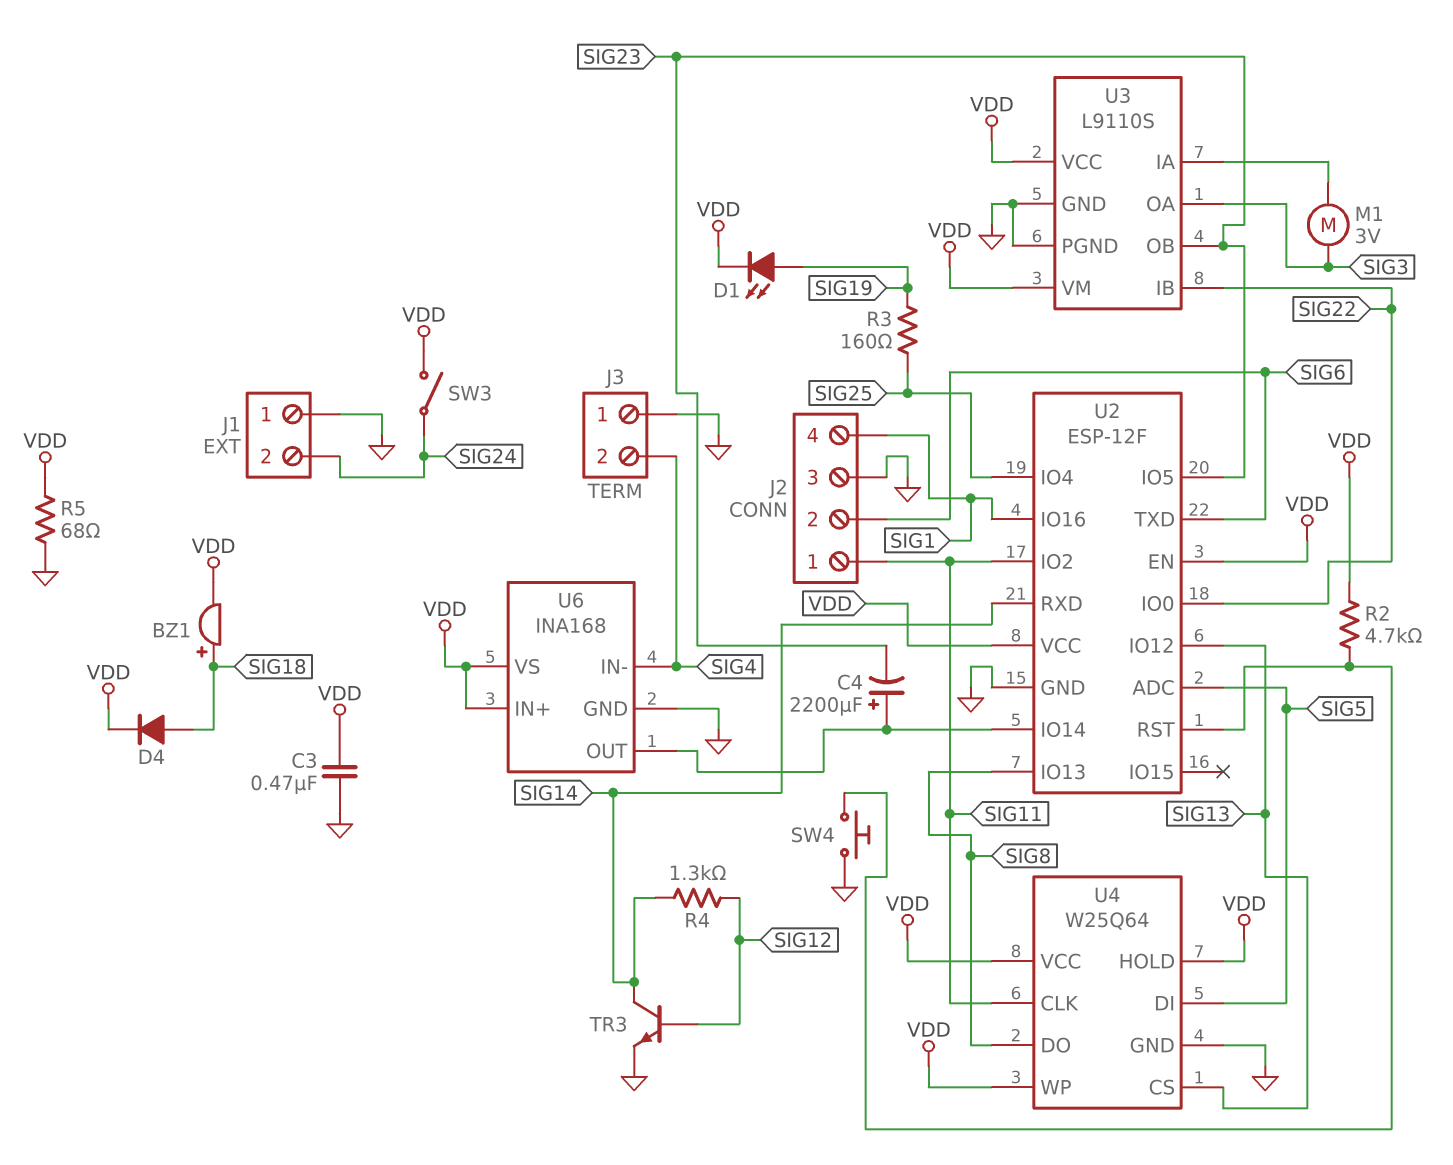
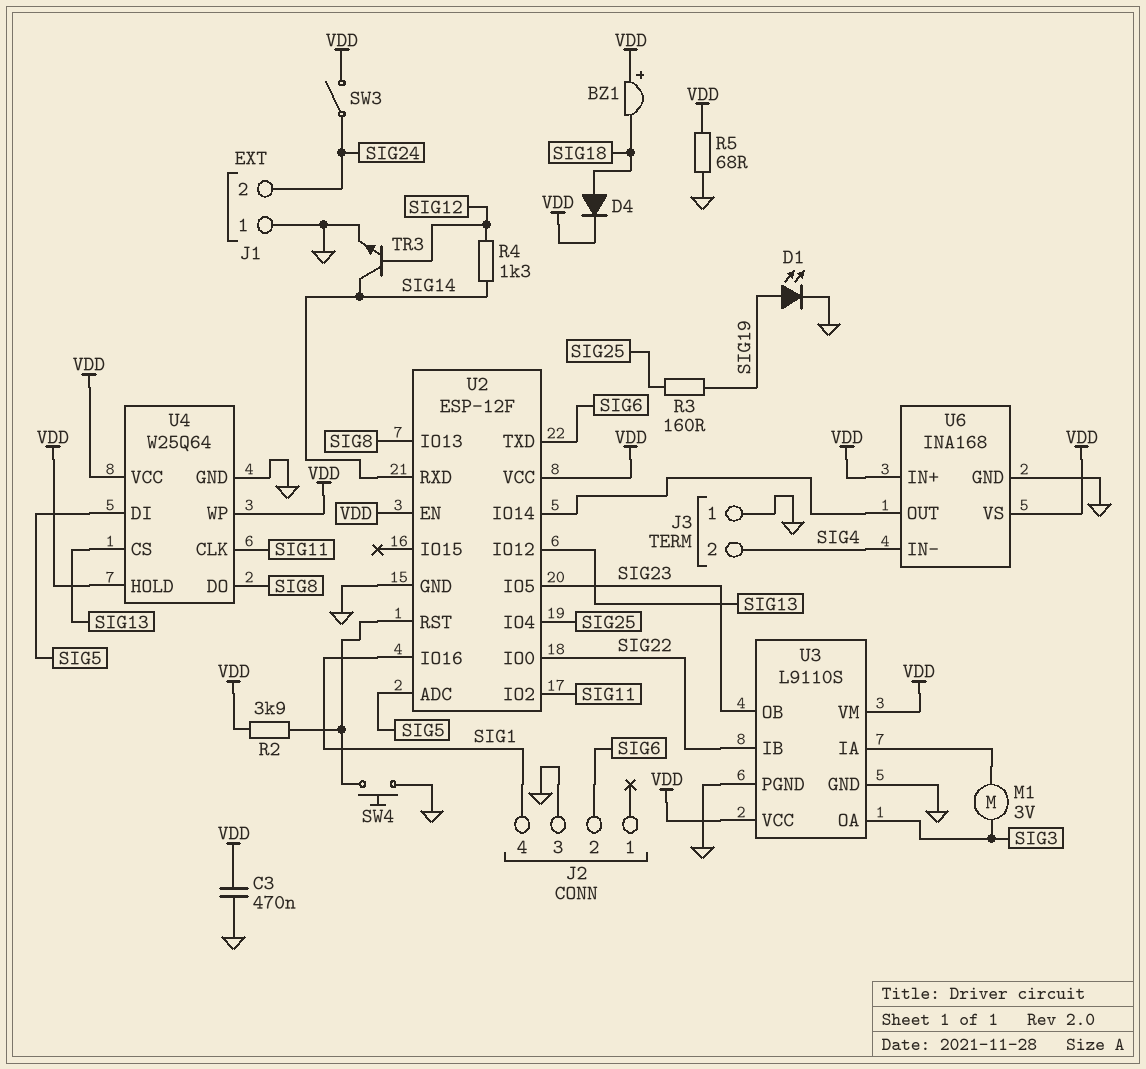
BZ1: buzzer (plus SIG18, minus VDD) -> buzzer (plus VDD, minus SIG18)
C4: 2200uF (plus U2/IO14, minus SIG23) -> none
D1: LED (A SIG19, K VDD) -> LED (A SIG19, K GND)
J2 pin 1: SIG11 -> none
R2: 4.7k (U2/RST, VDD) -> 3.9k (U2/RST, VDD)

